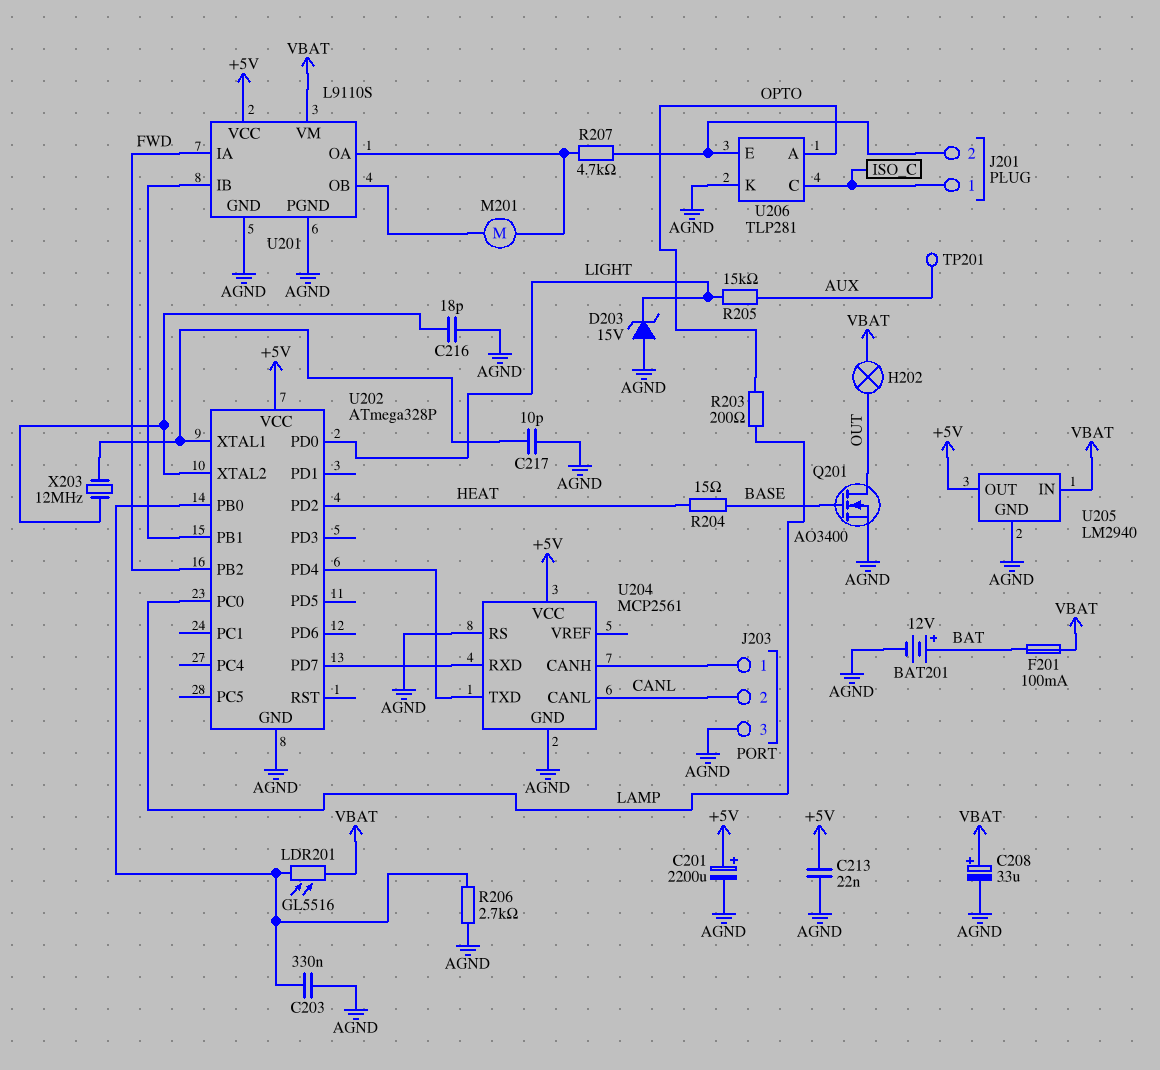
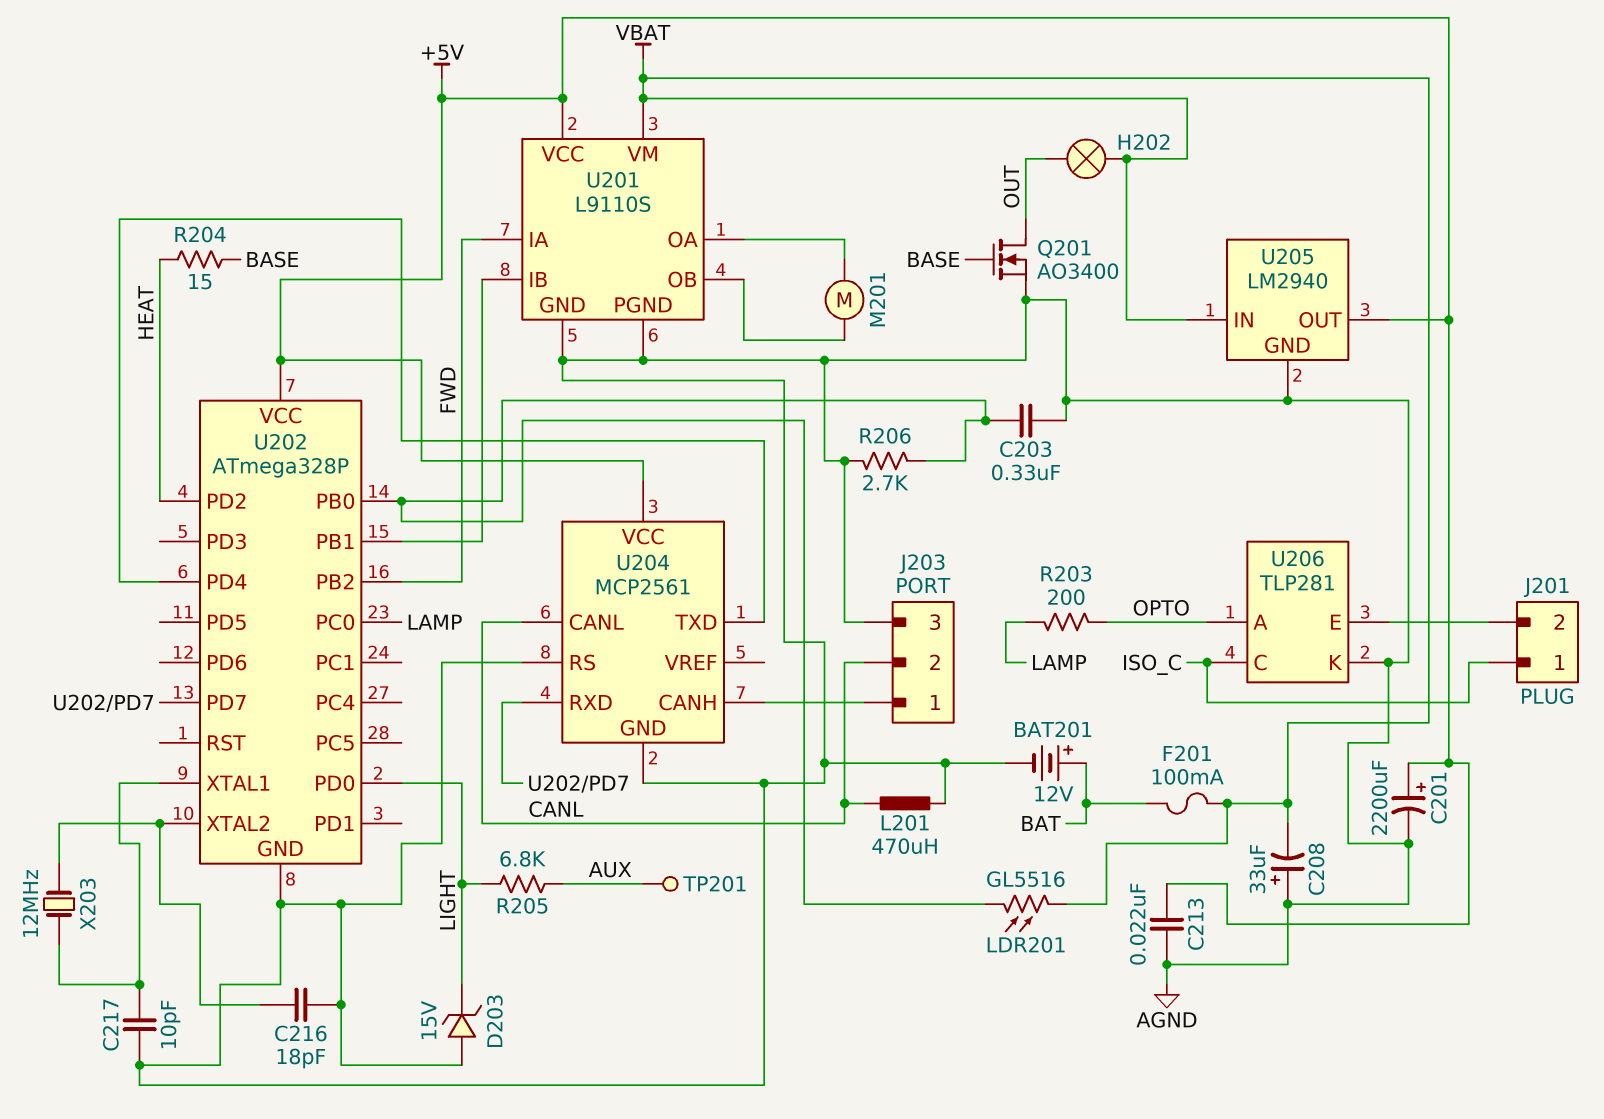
C208: 33uF (plus VBAT, minus AGND) -> 33uF (plus AGND, minus VBAT)
L201: none -> 470uH (AGND, CANL)
R205: 15k (AUX, LIGHT) -> 6.8k (AUX, LIGHT)
R207: 4.7k (J201/2, U201/OA) -> none

